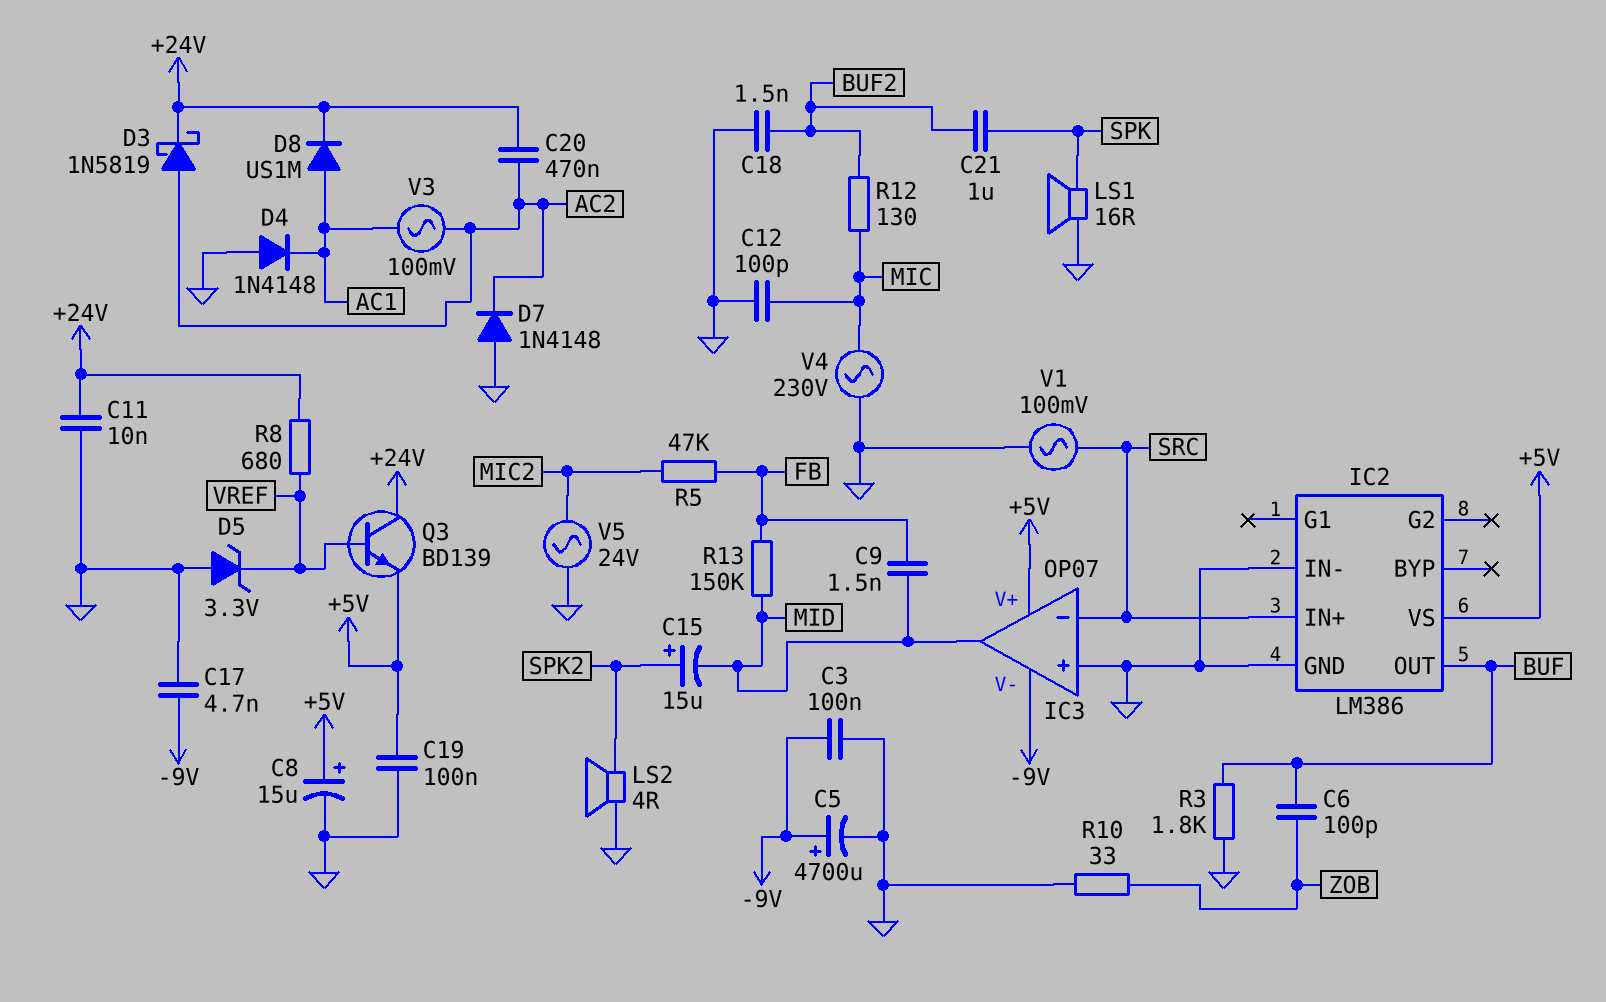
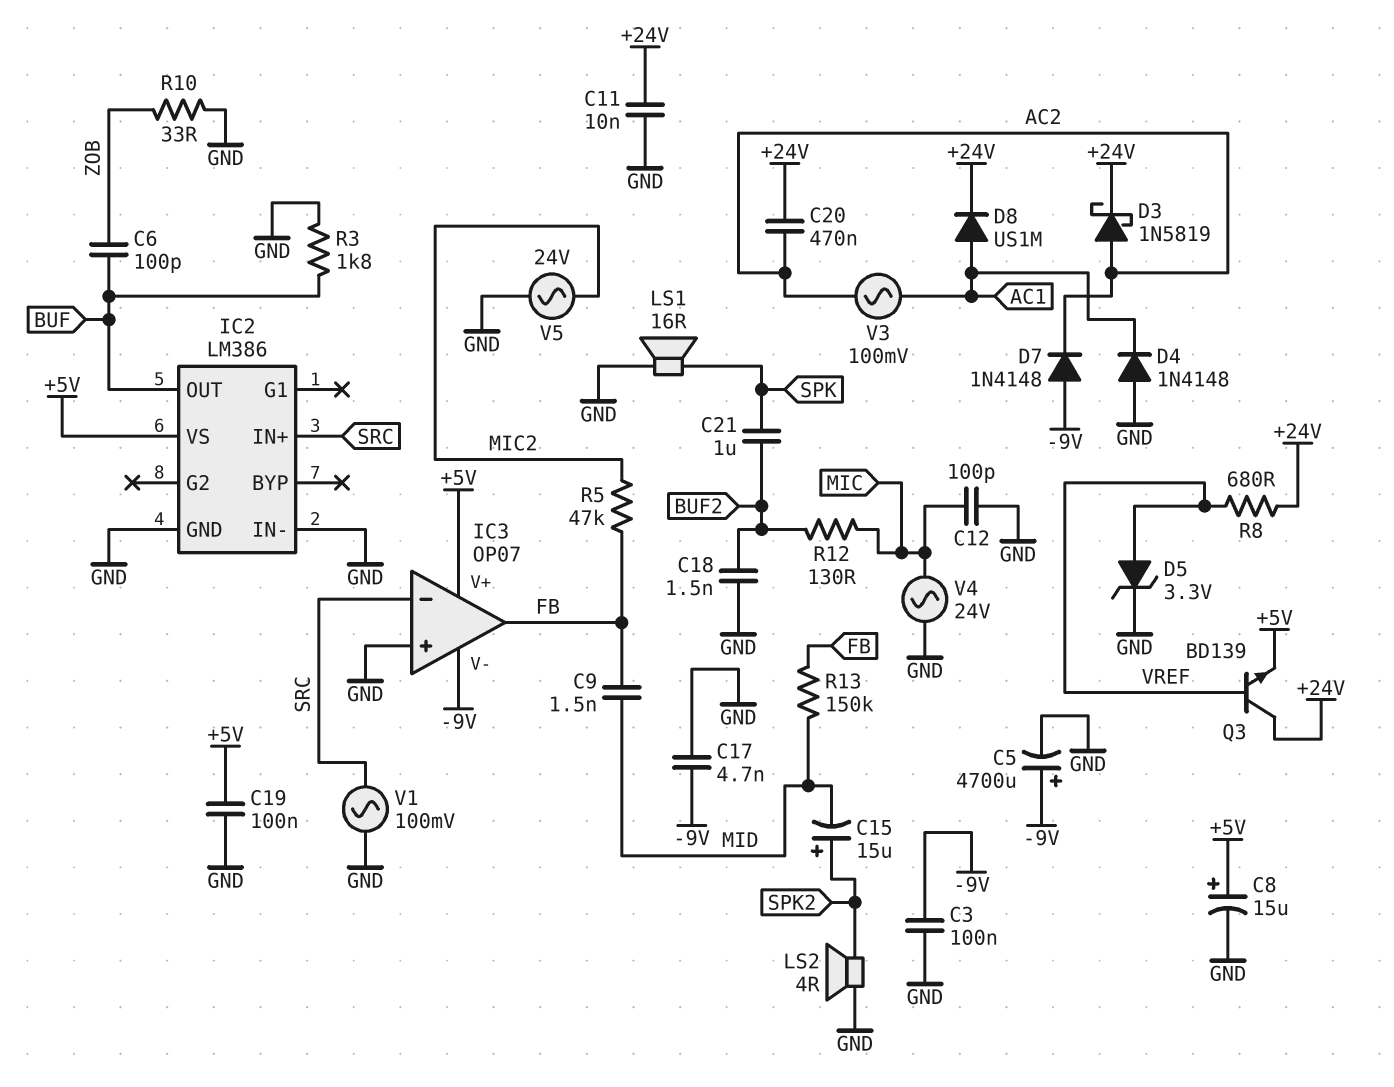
D5: zener 3.3V (A GND, K VREF) -> zener 3.3V (A VREF, K GND)
D7: diode 1N4148 (A GND, K AC2) -> diode 1N4148 (A -9V, K AC2)
IC3 pin out: MID -> FB
V4: AC 230V (GND, MIC) -> AC 24V (GND, MIC)

